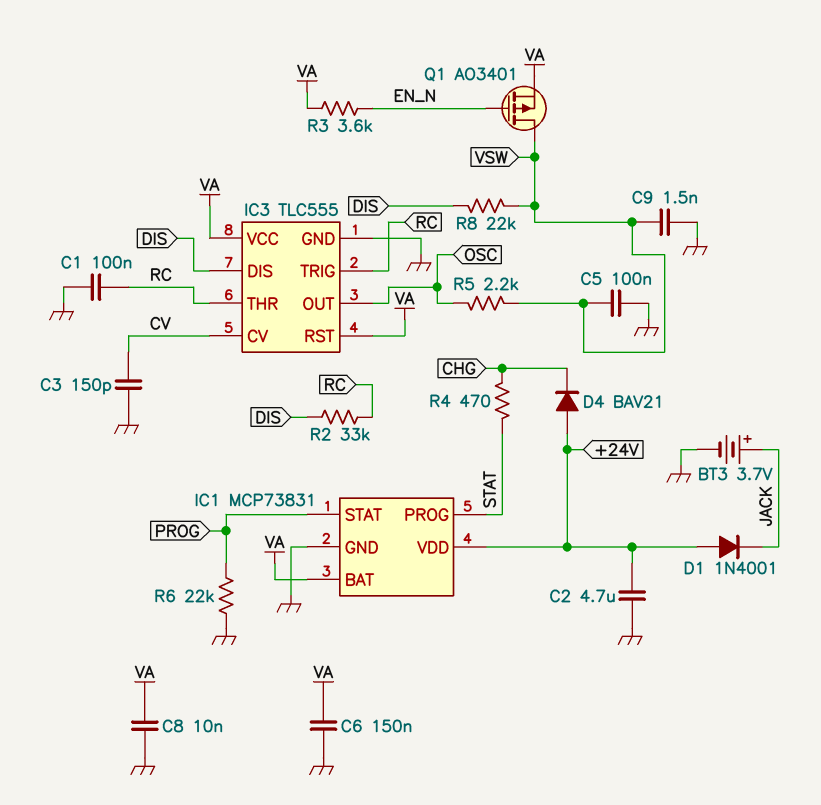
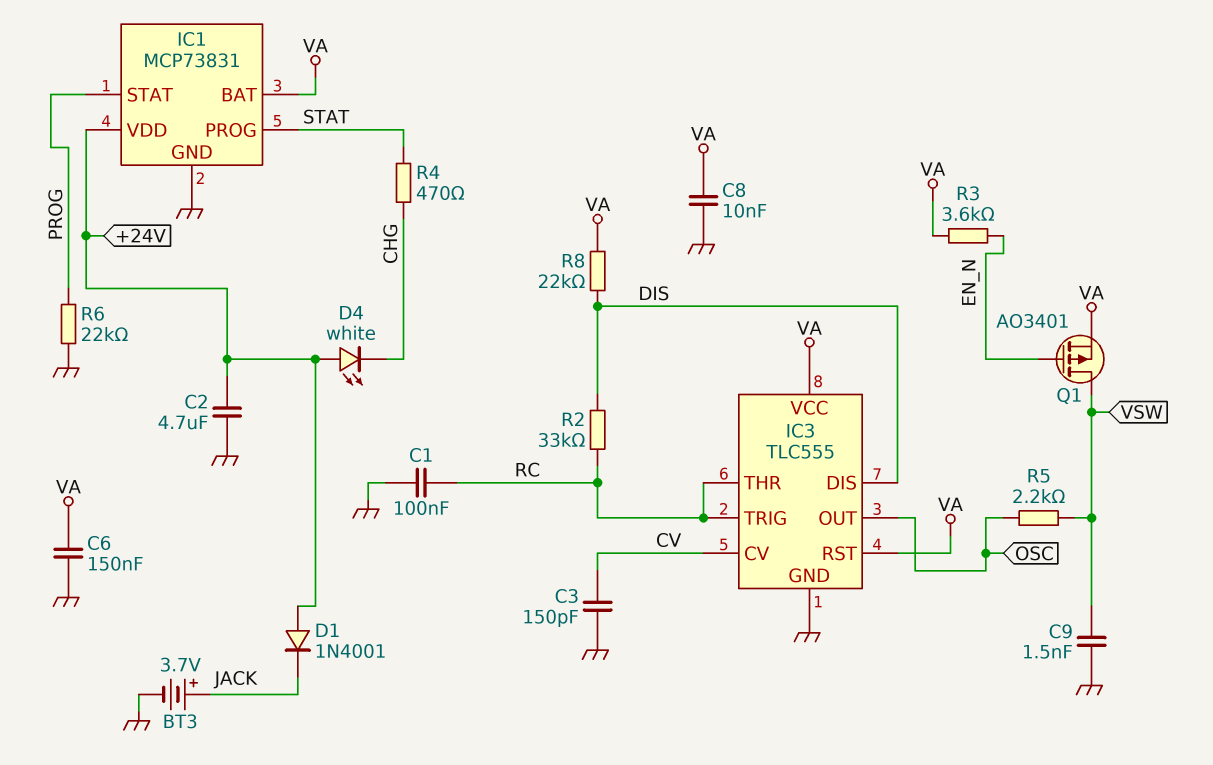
C5: 100nF (GND, VSW) -> none
D4: diode BAV21 (A +24V, K CHG) -> LED white (A +24V, K CHG)
R8: 22k (DIS, VSW) -> 22k (DIS, VA)

